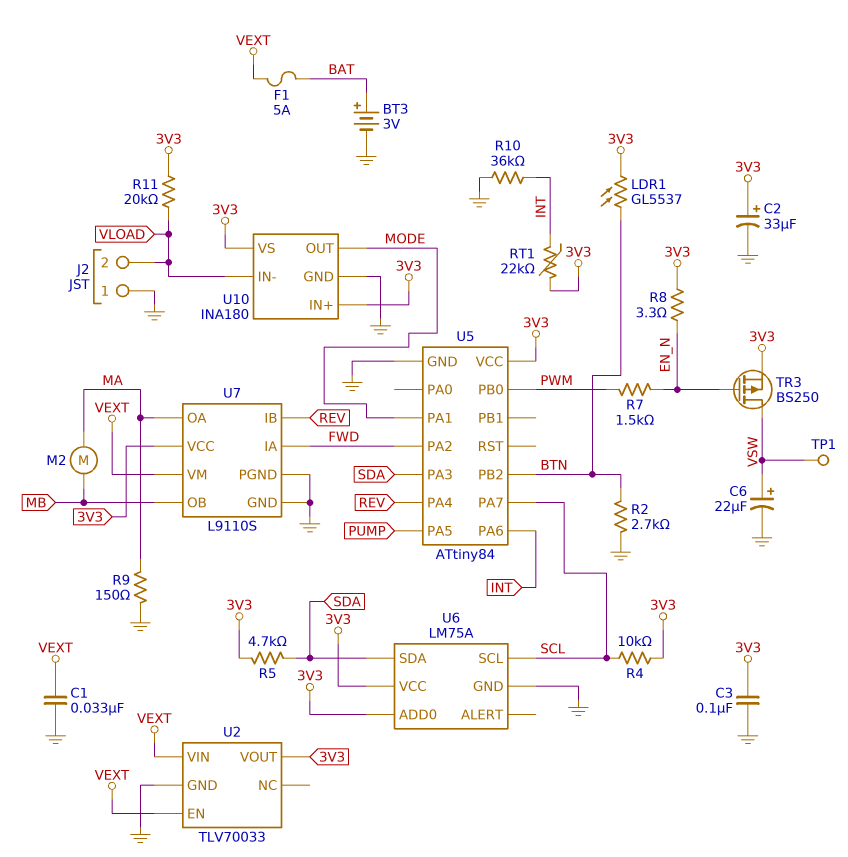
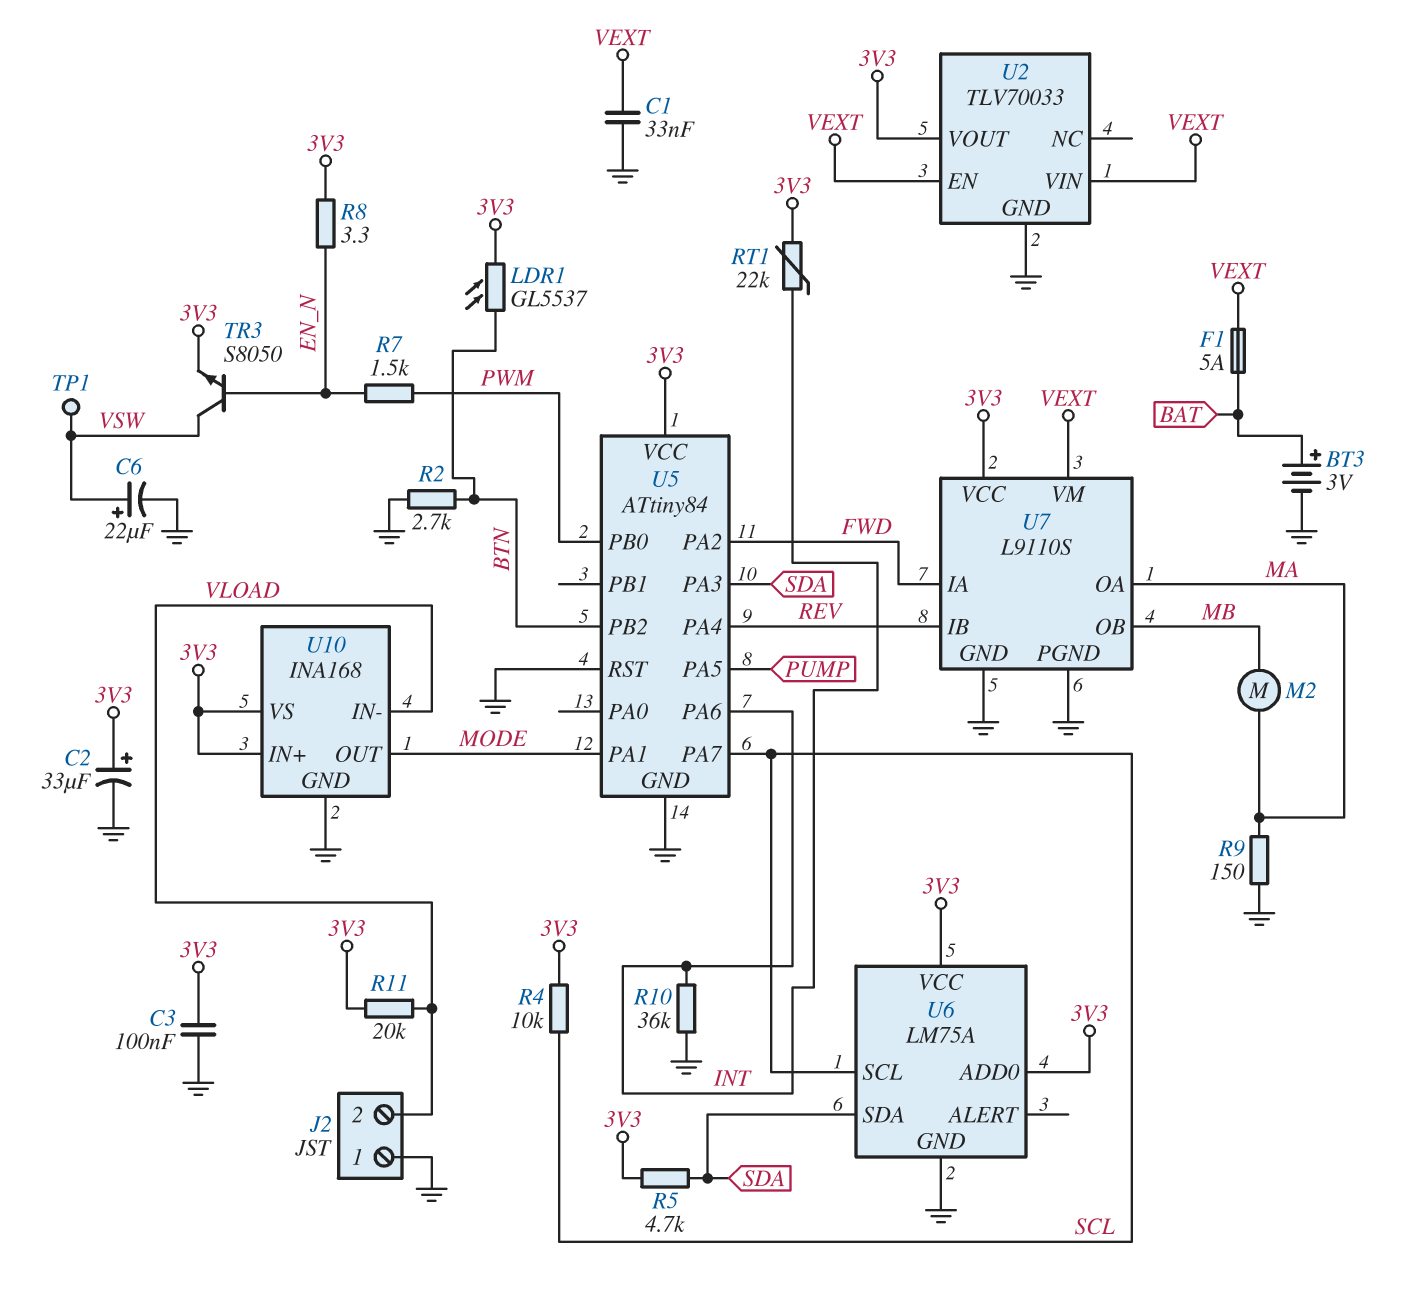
TR3: PMOS BS250 (G EN_N, D VSW, S 3V3) -> NPN S8050 (B EN_N, C VSW, E 3V3)
U5 pin RST: none -> GND
U10: INA180 -> INA168

